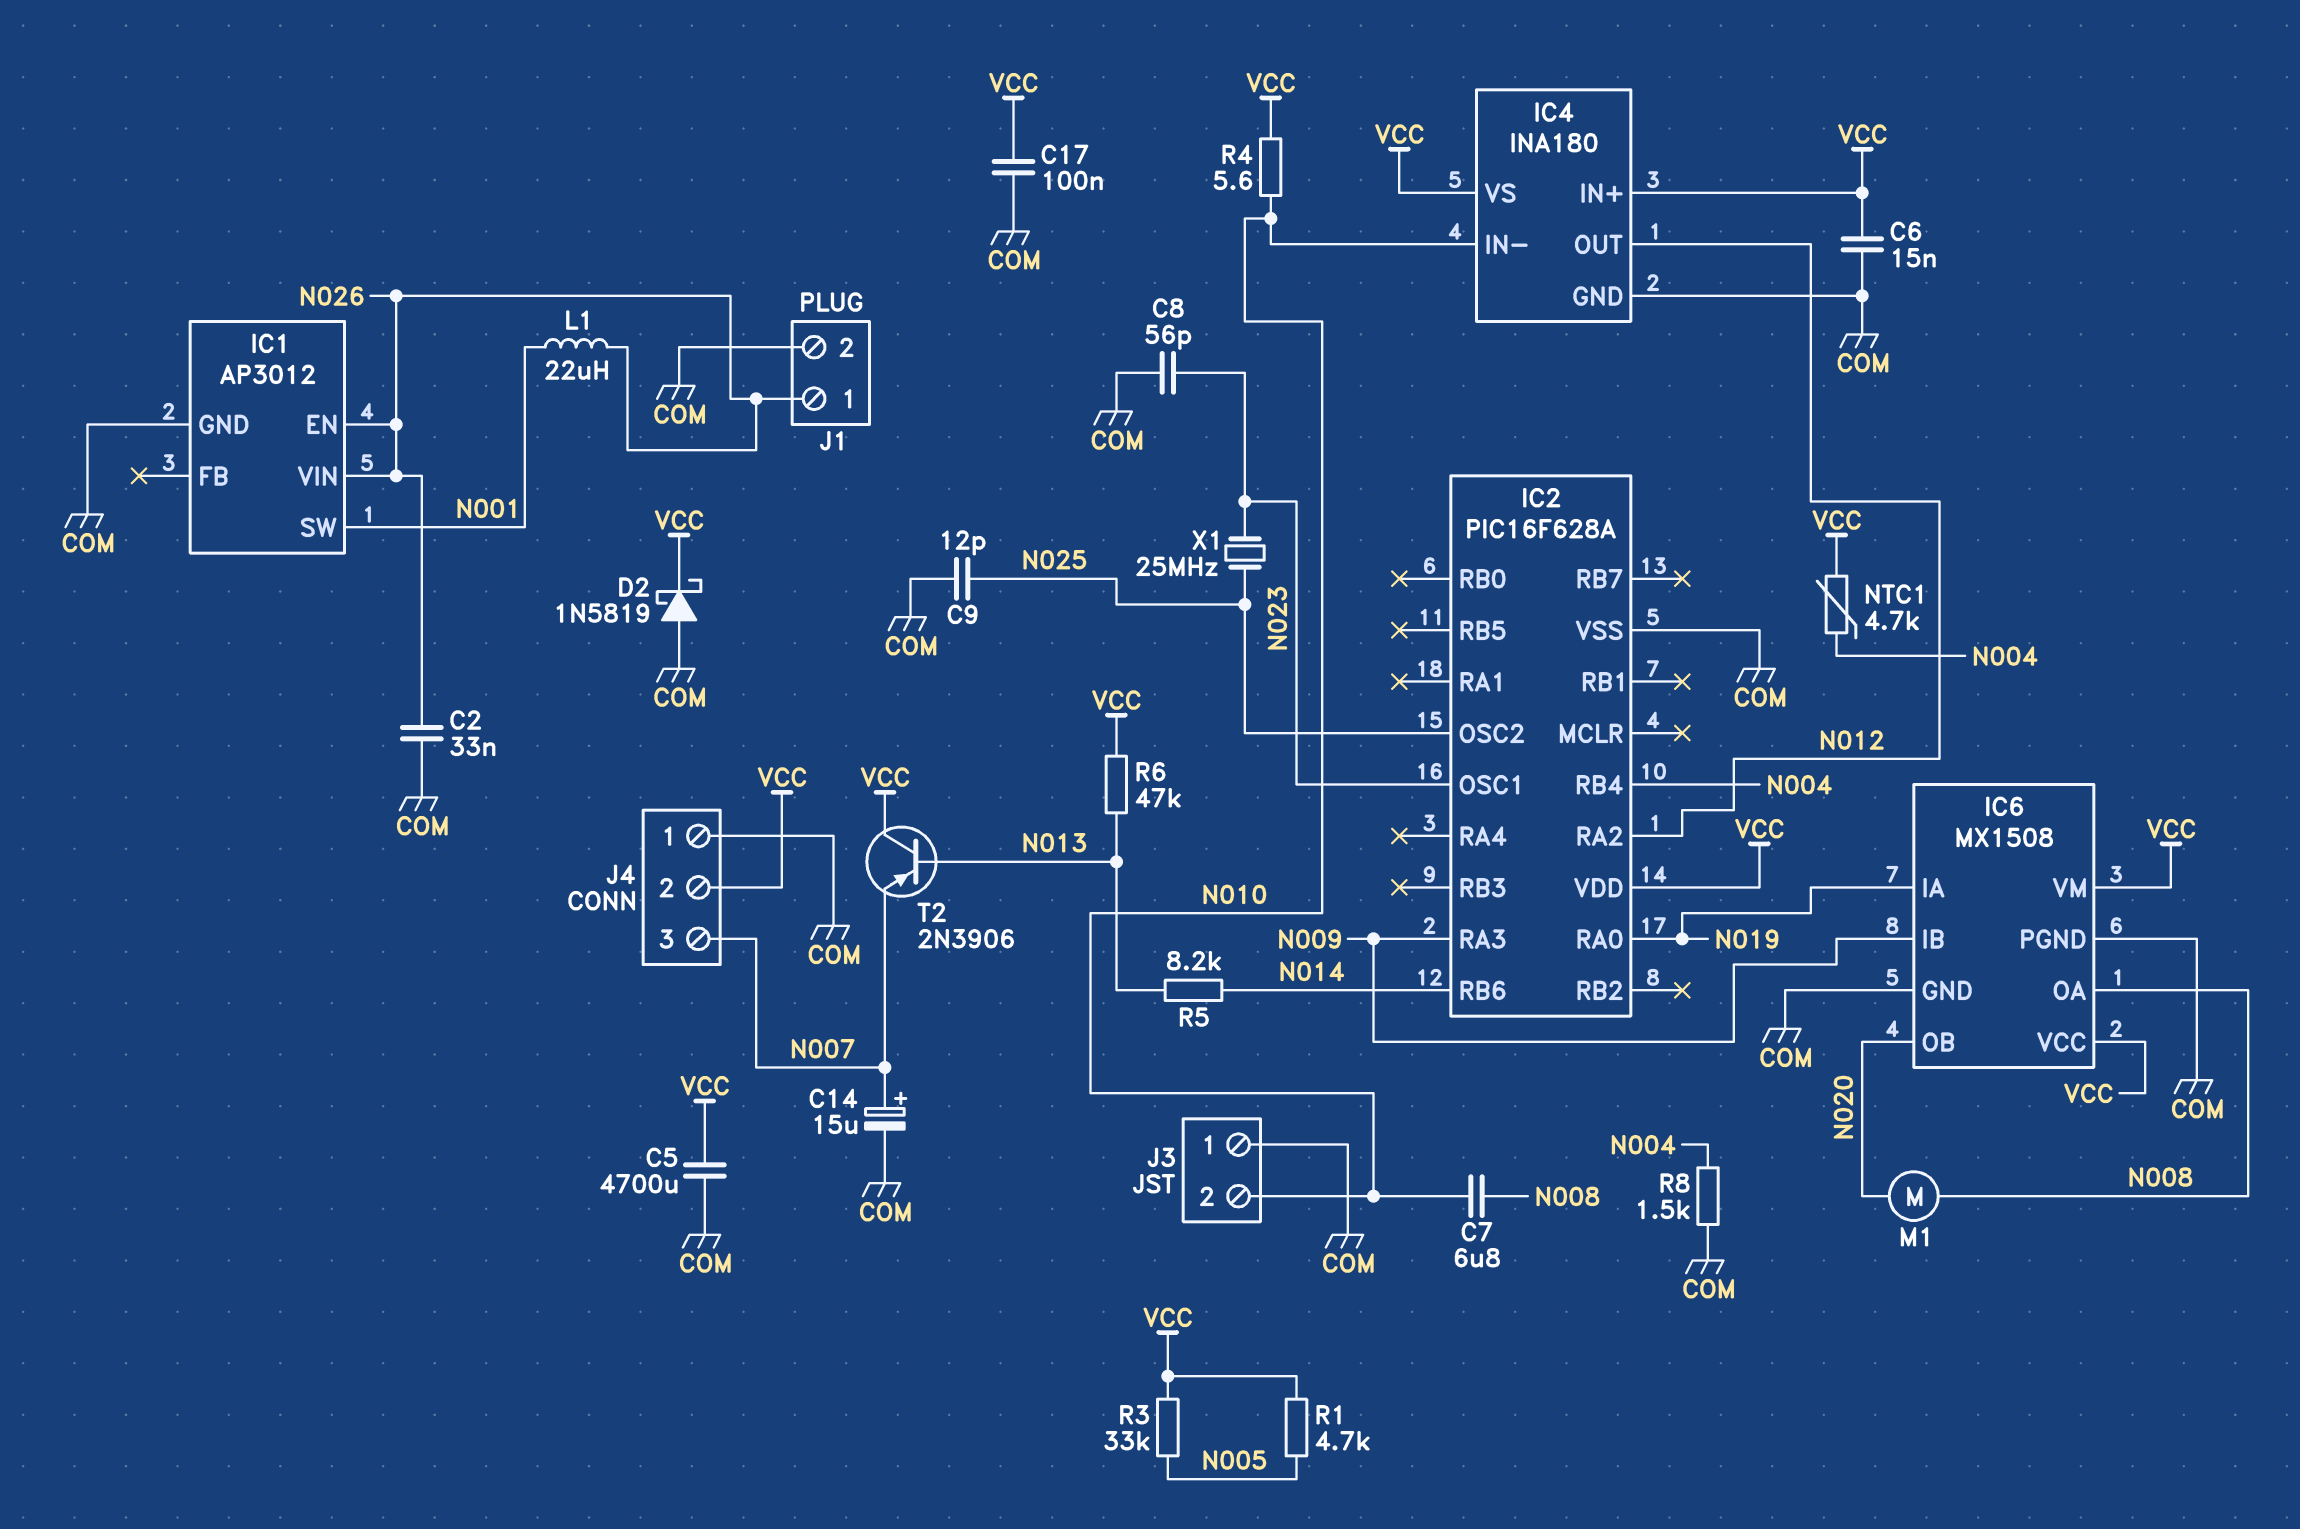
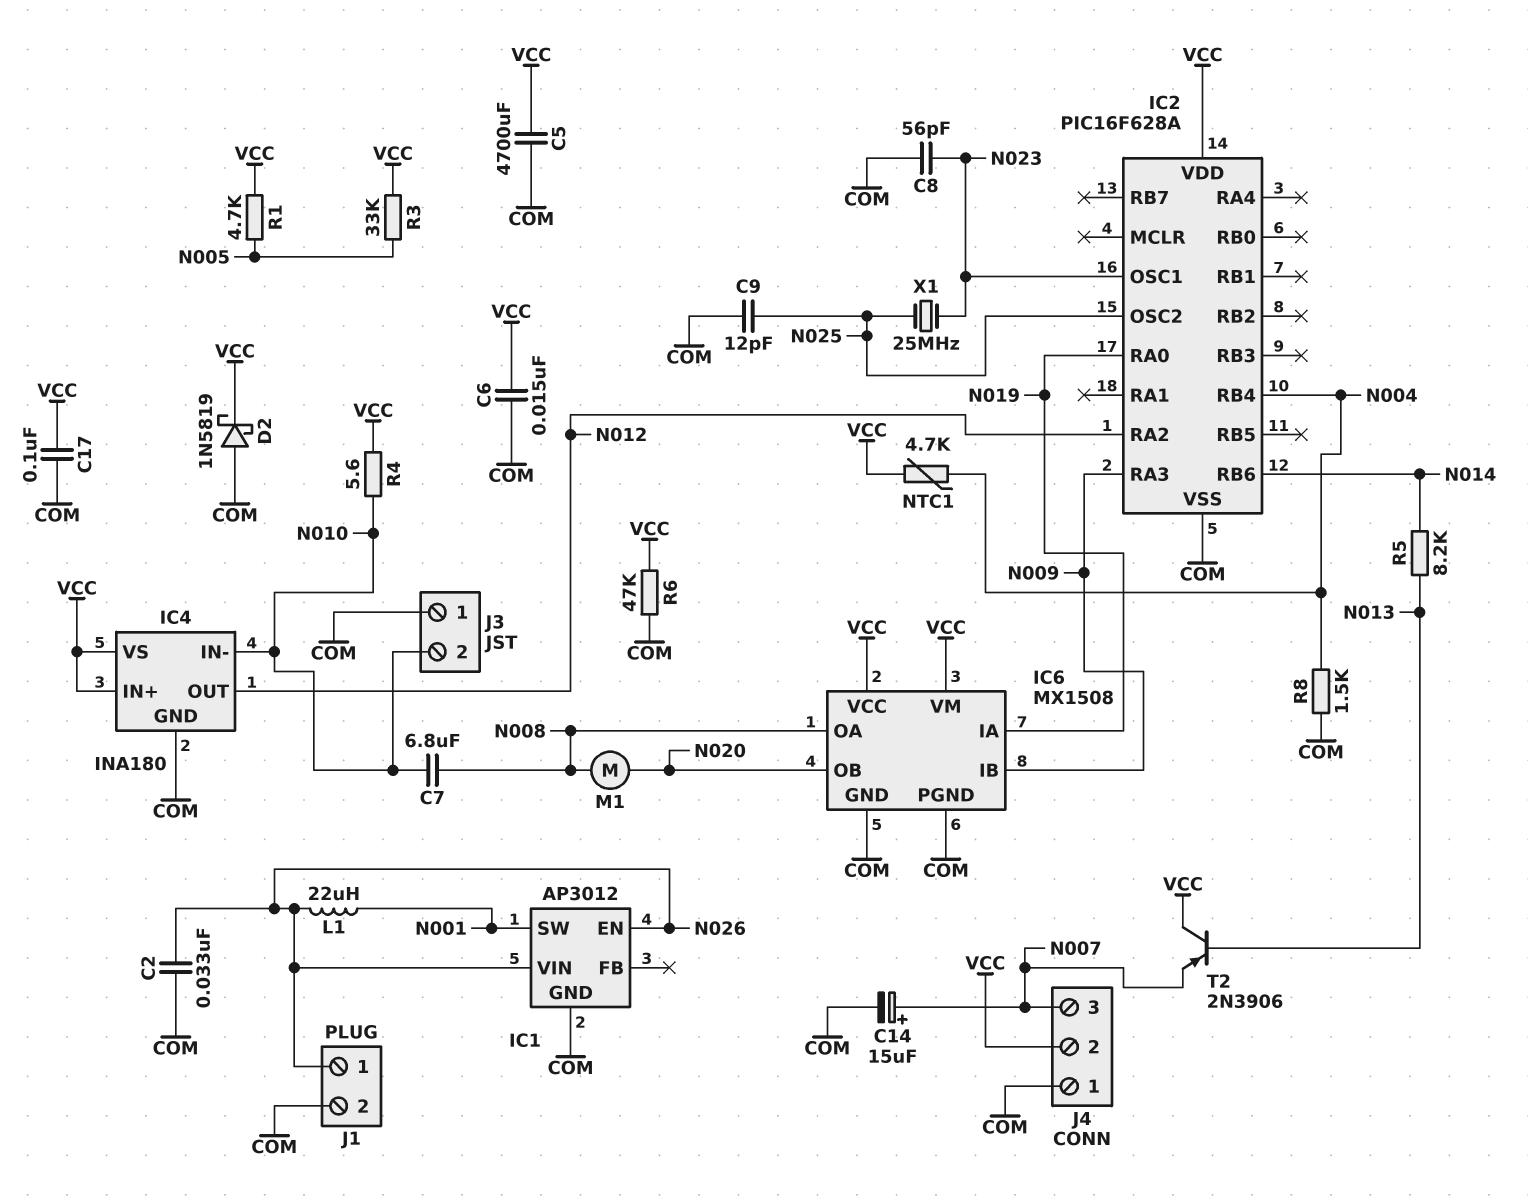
R6: 47k (N013, VCC) -> 47k (COM, VCC)

